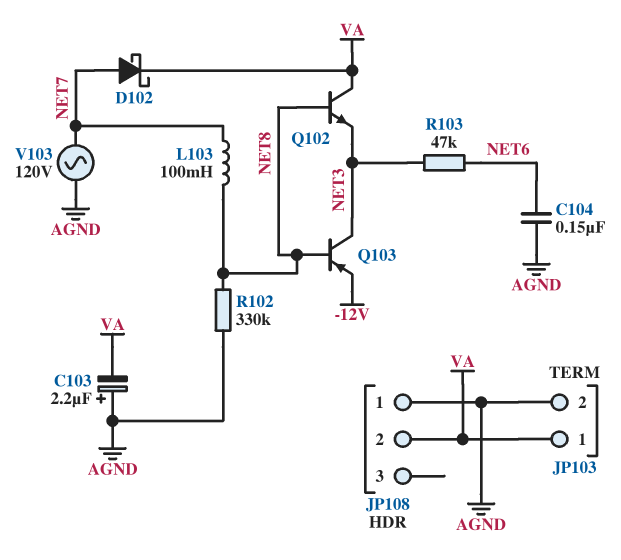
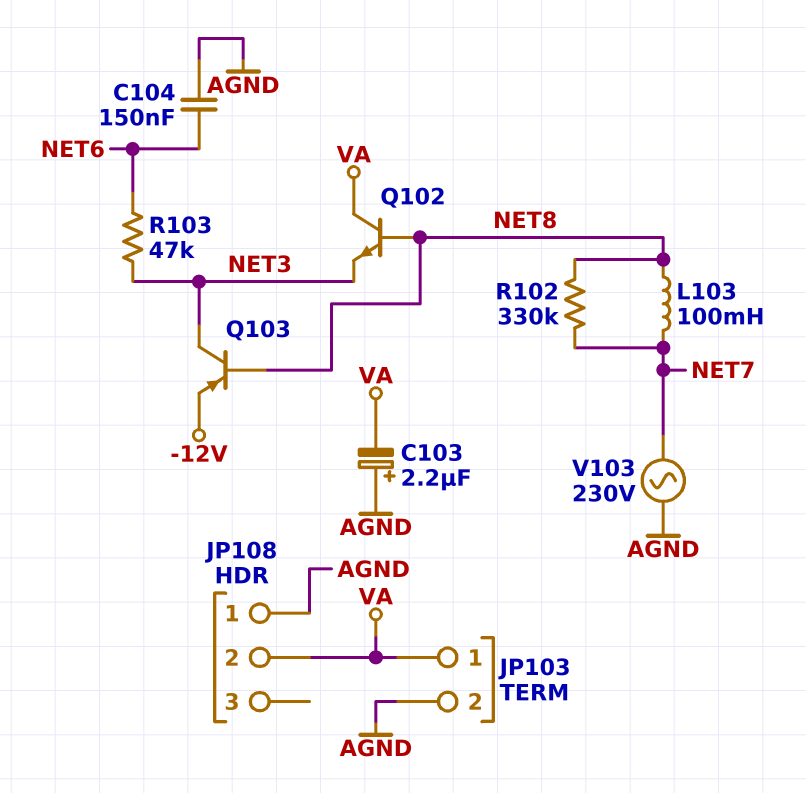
D102: schottky (A NET7, K VA) -> none
R102: 330k (AGND, NET8) -> 330k (NET7, NET8)
V103: AC 120V (AGND, NET7) -> AC 230V (AGND, NET7)

